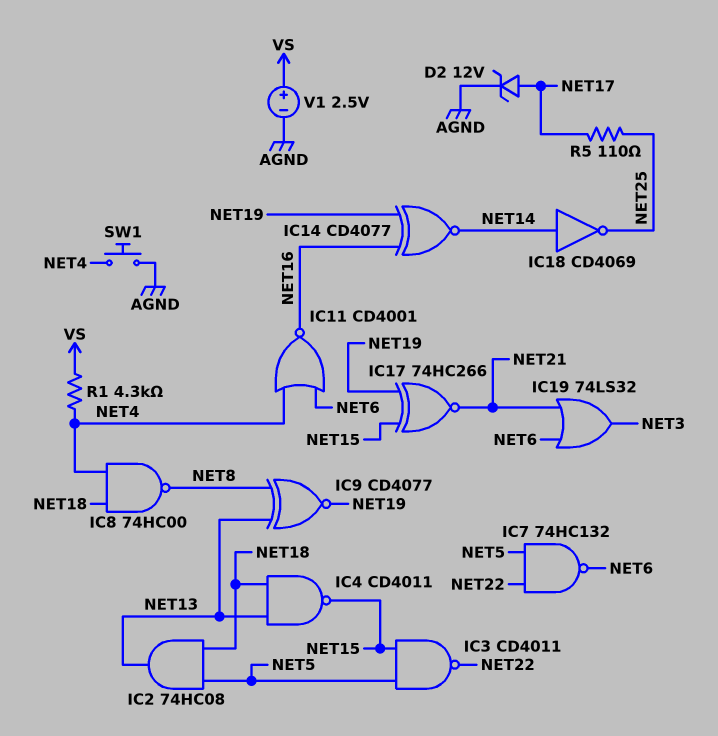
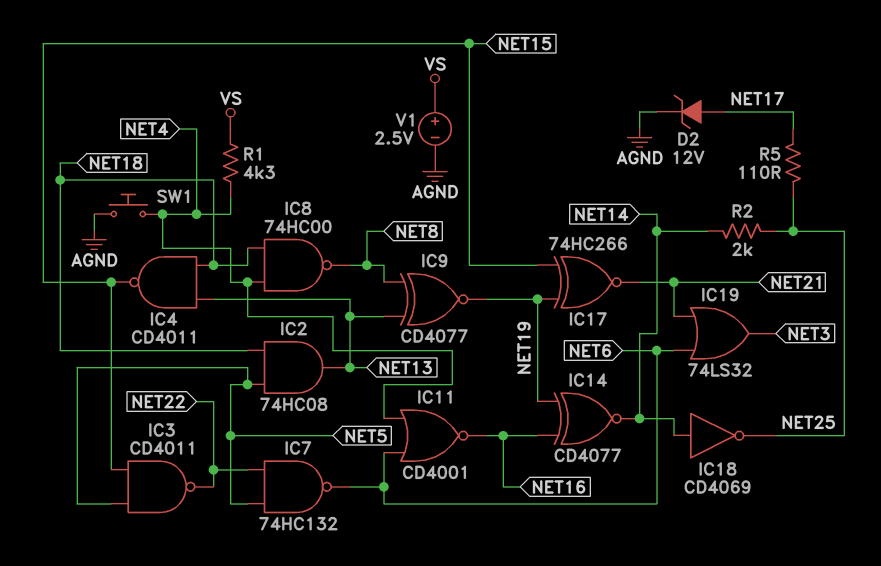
R2: none -> 2k (NET14, NET25)

